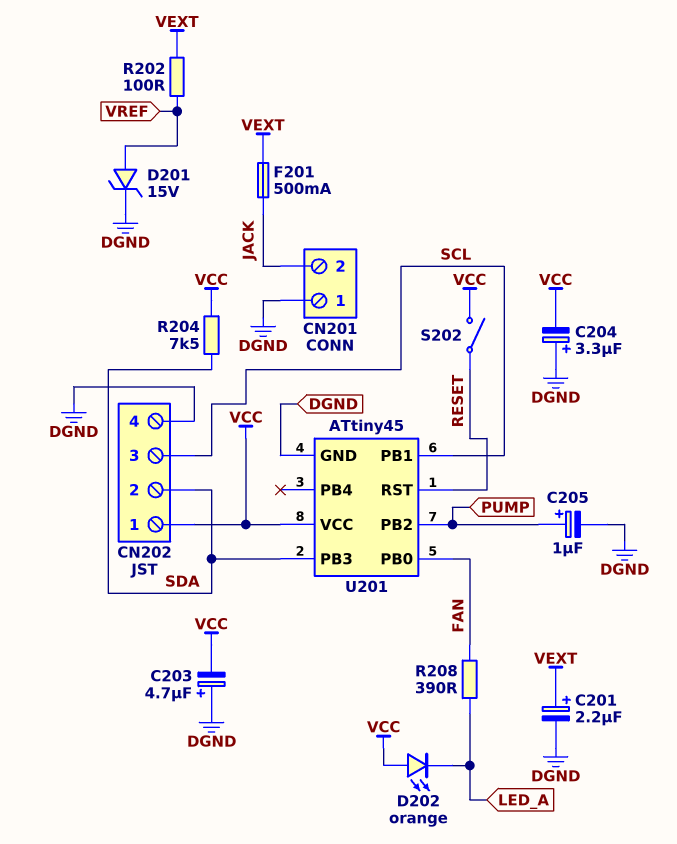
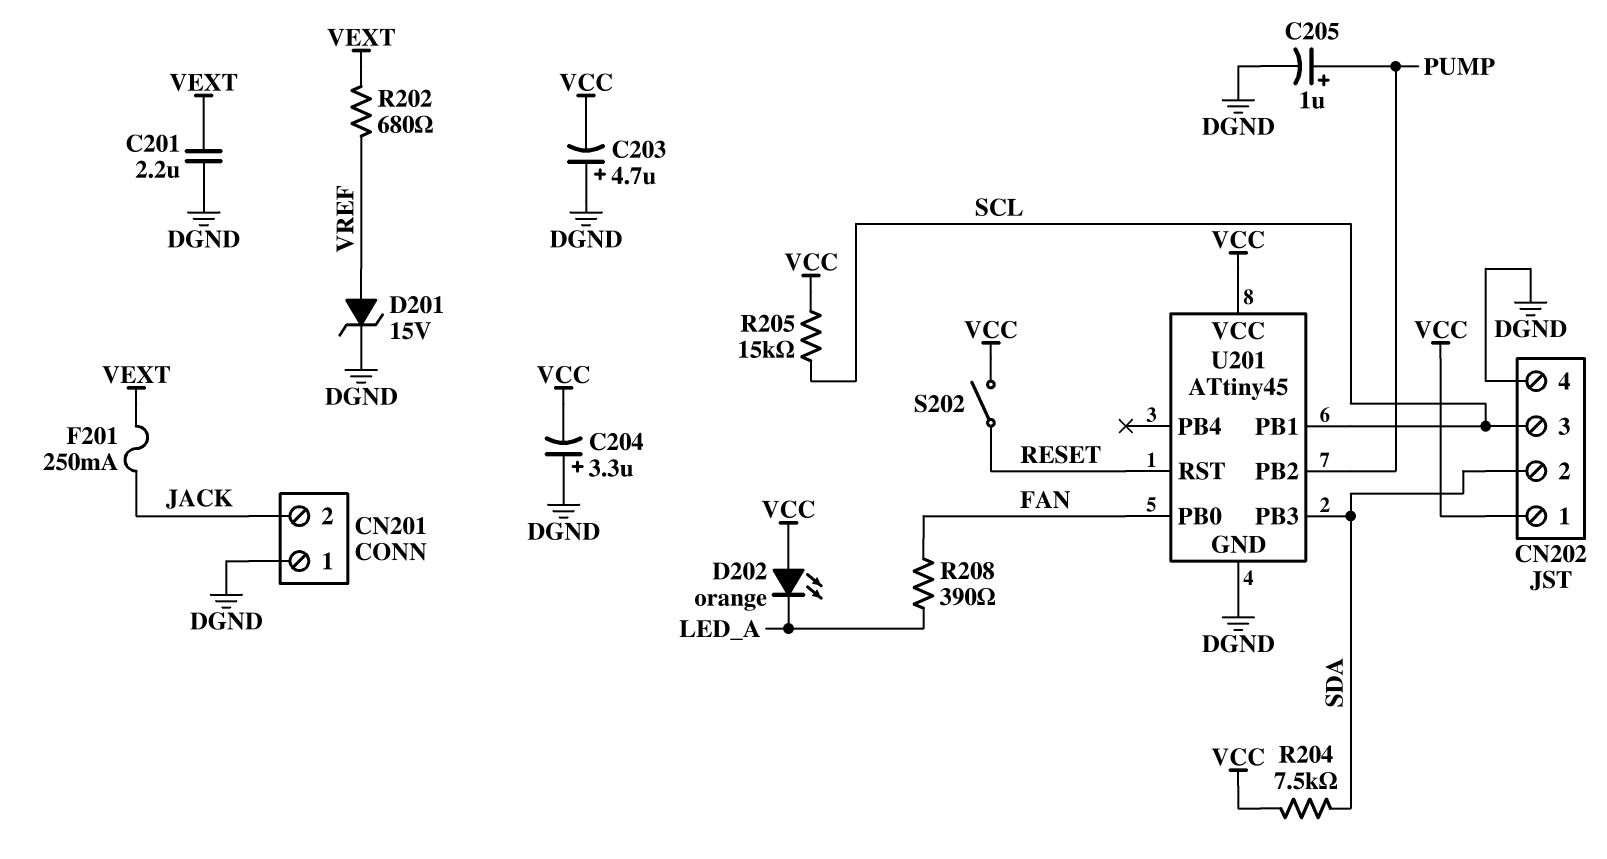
C201: 2.2uF (plus VEXT, minus DGND) -> 2.2uF (DGND, VEXT)
F201: 500mA (JACK, VEXT) -> 250mA (JACK, VEXT)
R202: 100 (VEXT, VREF) -> 680 (VEXT, VREF)
R205: none -> 15k (SCL, VCC)

